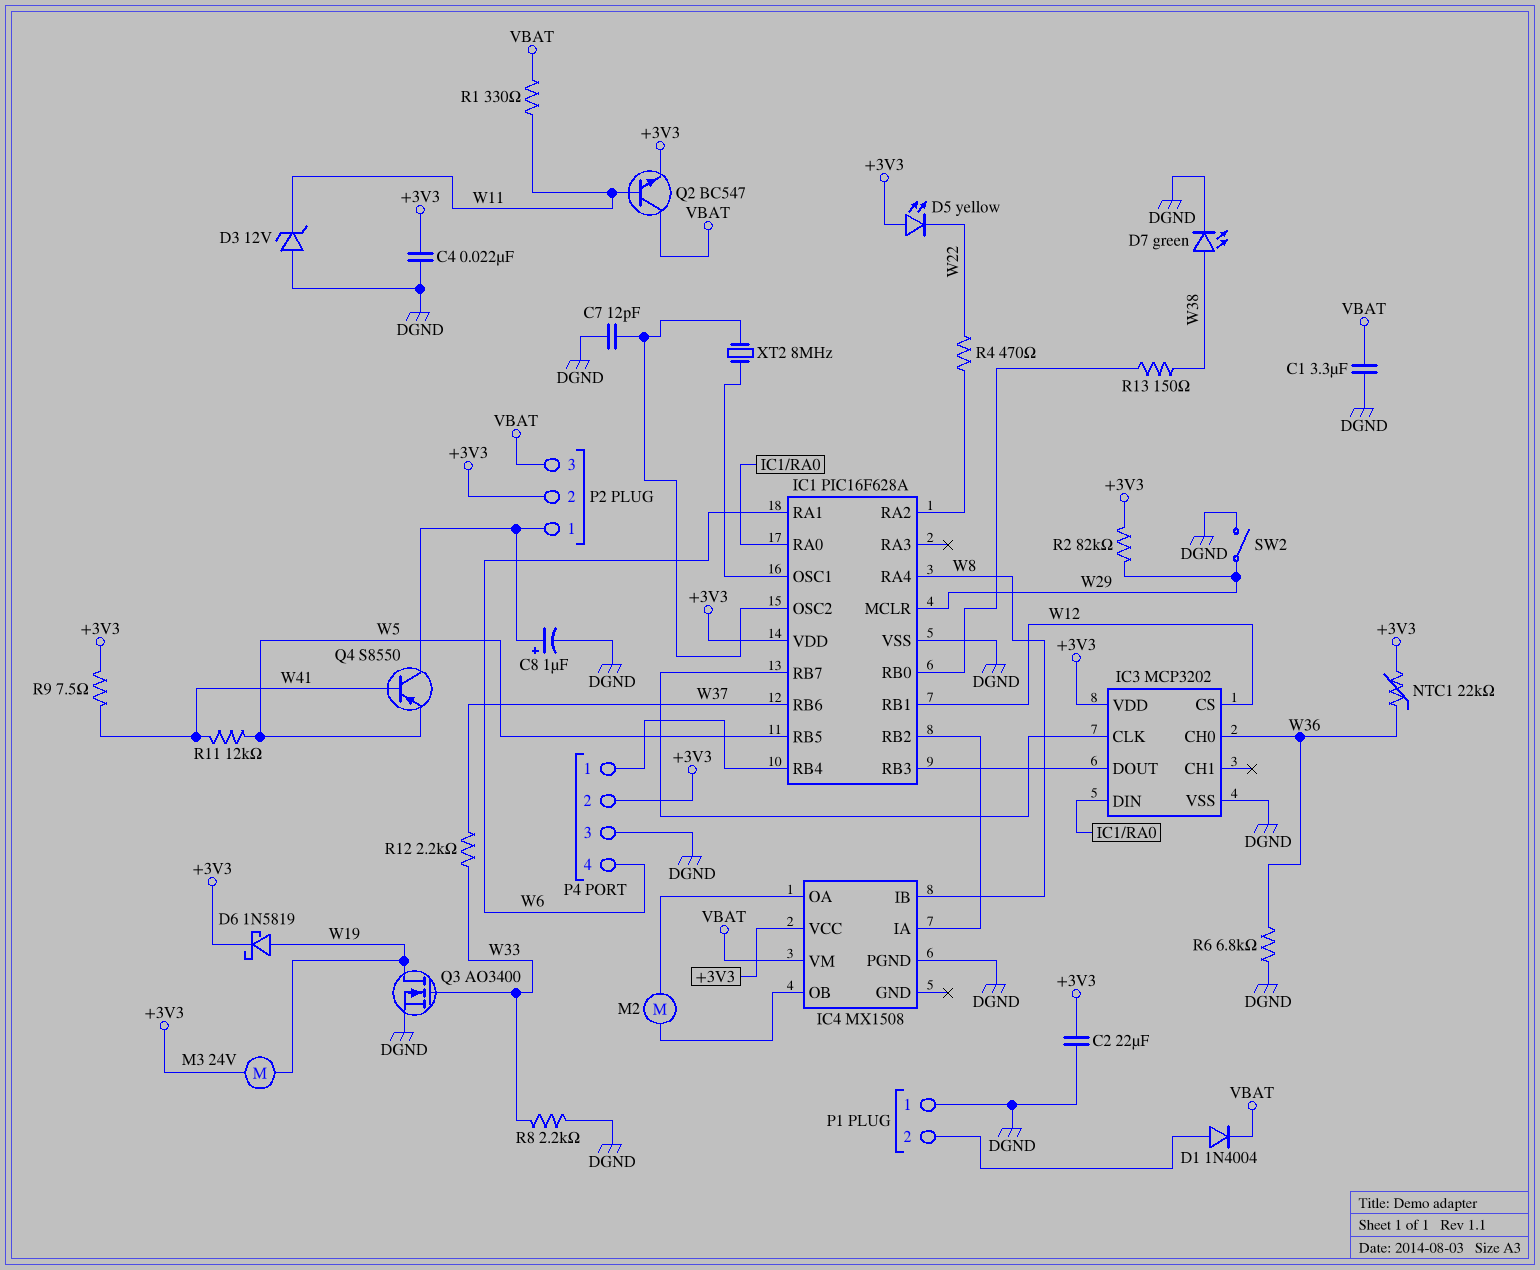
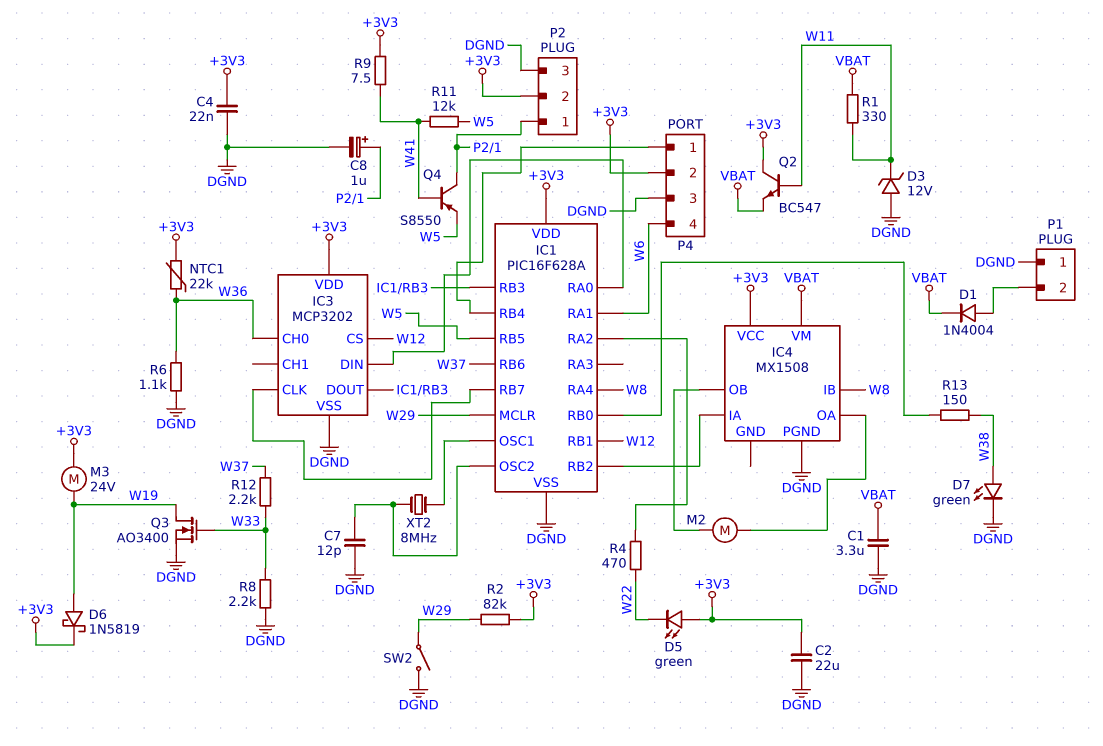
D5: LED yellow (A +3V3, K W22) -> LED green (A +3V3, K W22)
P2 pin 3: VBAT -> DGND
Q2: NPN BC547 (B W11, C VBAT, E +3V3) -> NPN BC547 (B W11, C +3V3, E VBAT)
R6: 6.8k (DGND, W36) -> 1.1k (DGND, W36)

